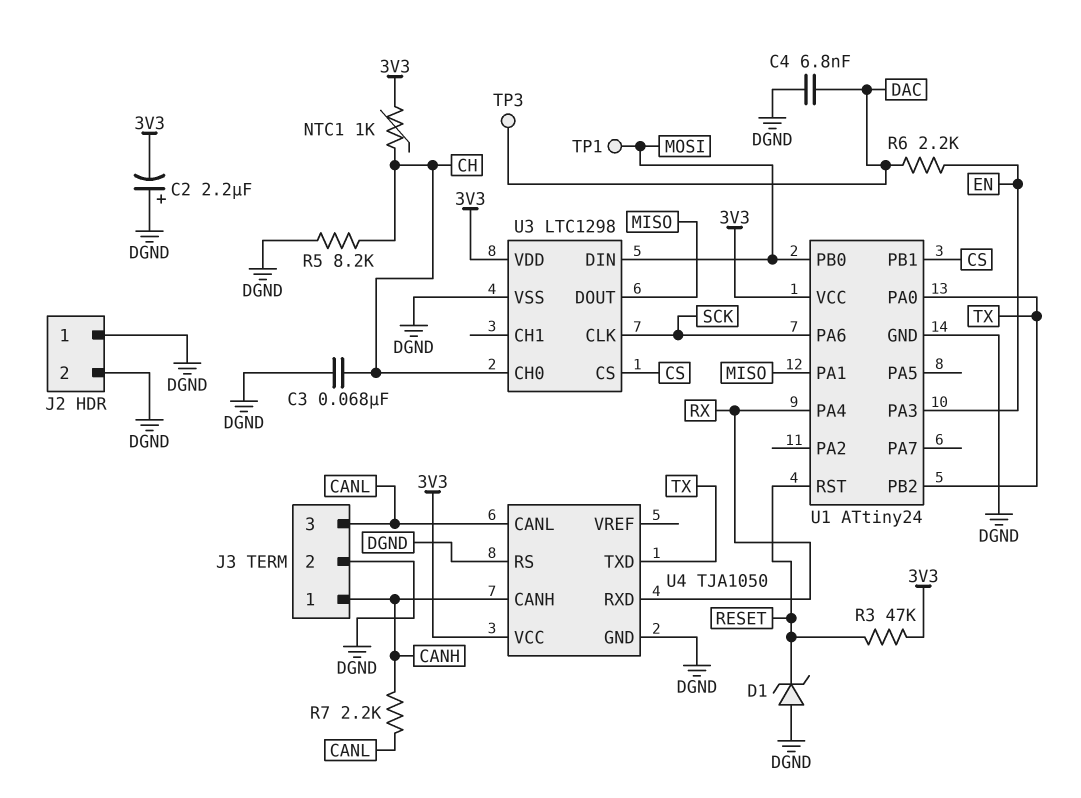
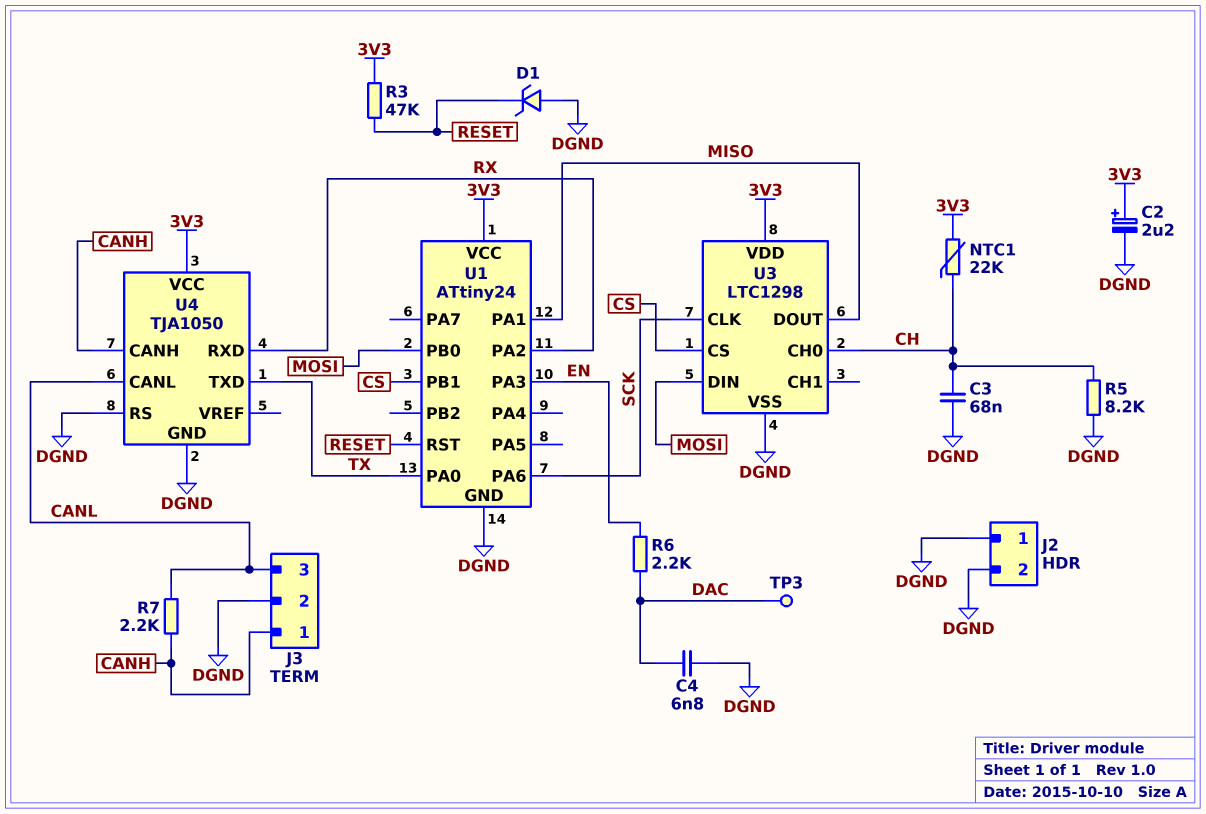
C2: 2.2uF (plus DGND, minus 3V3) -> 2.2uF (plus 3V3, minus DGND)
NTC1: 1k (3V3, CH) -> 22k (3V3, CH)
TP1: test point (MOSI) -> none
U1 pin PA2: none -> RX
U1 pin PA4: RX -> none
U1 pin PB2: TX -> none

